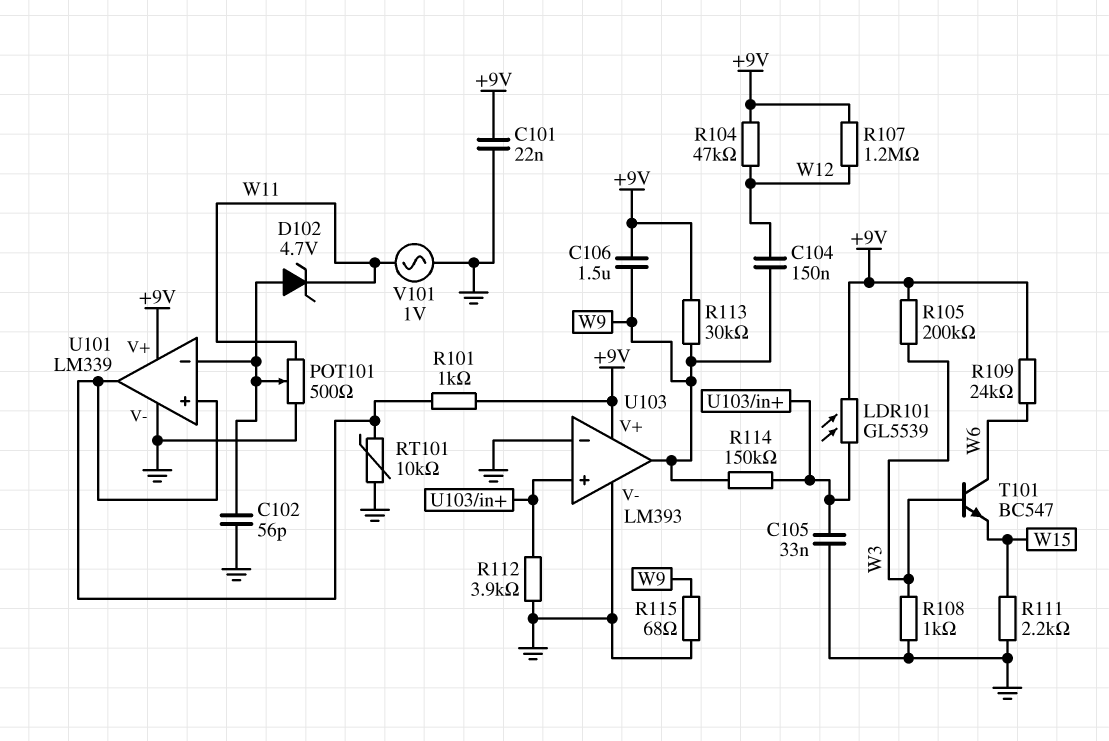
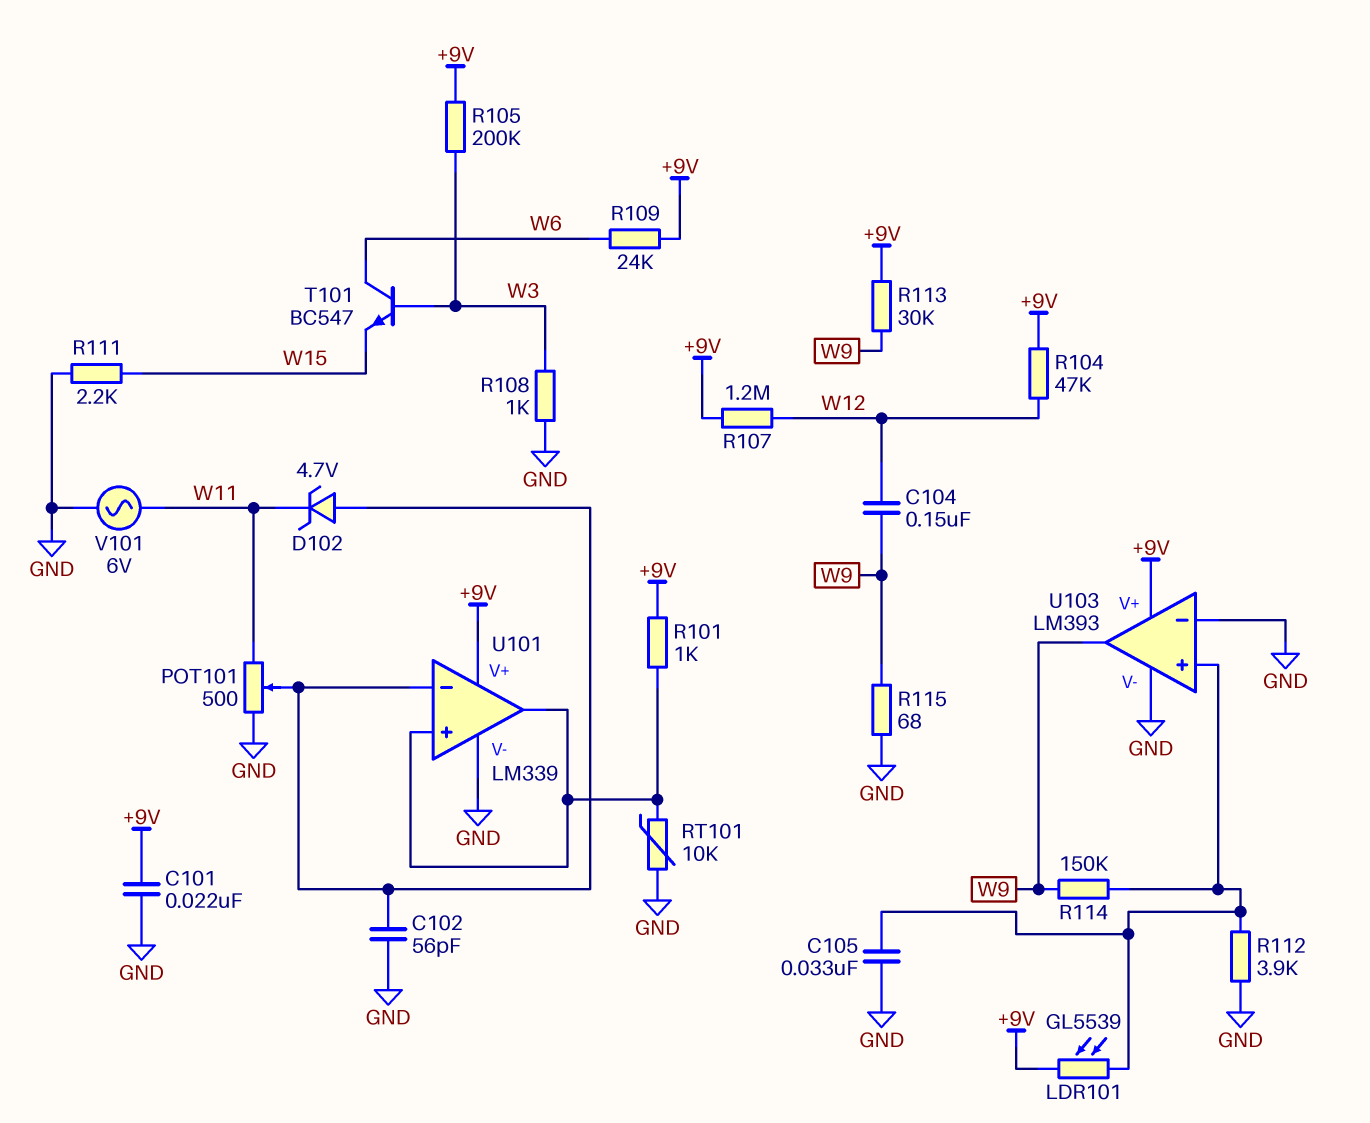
C106: 1.5uF (+9V, W9) -> none
V101: AC 1V (GND, W11) -> AC 6V (GND, W11)

